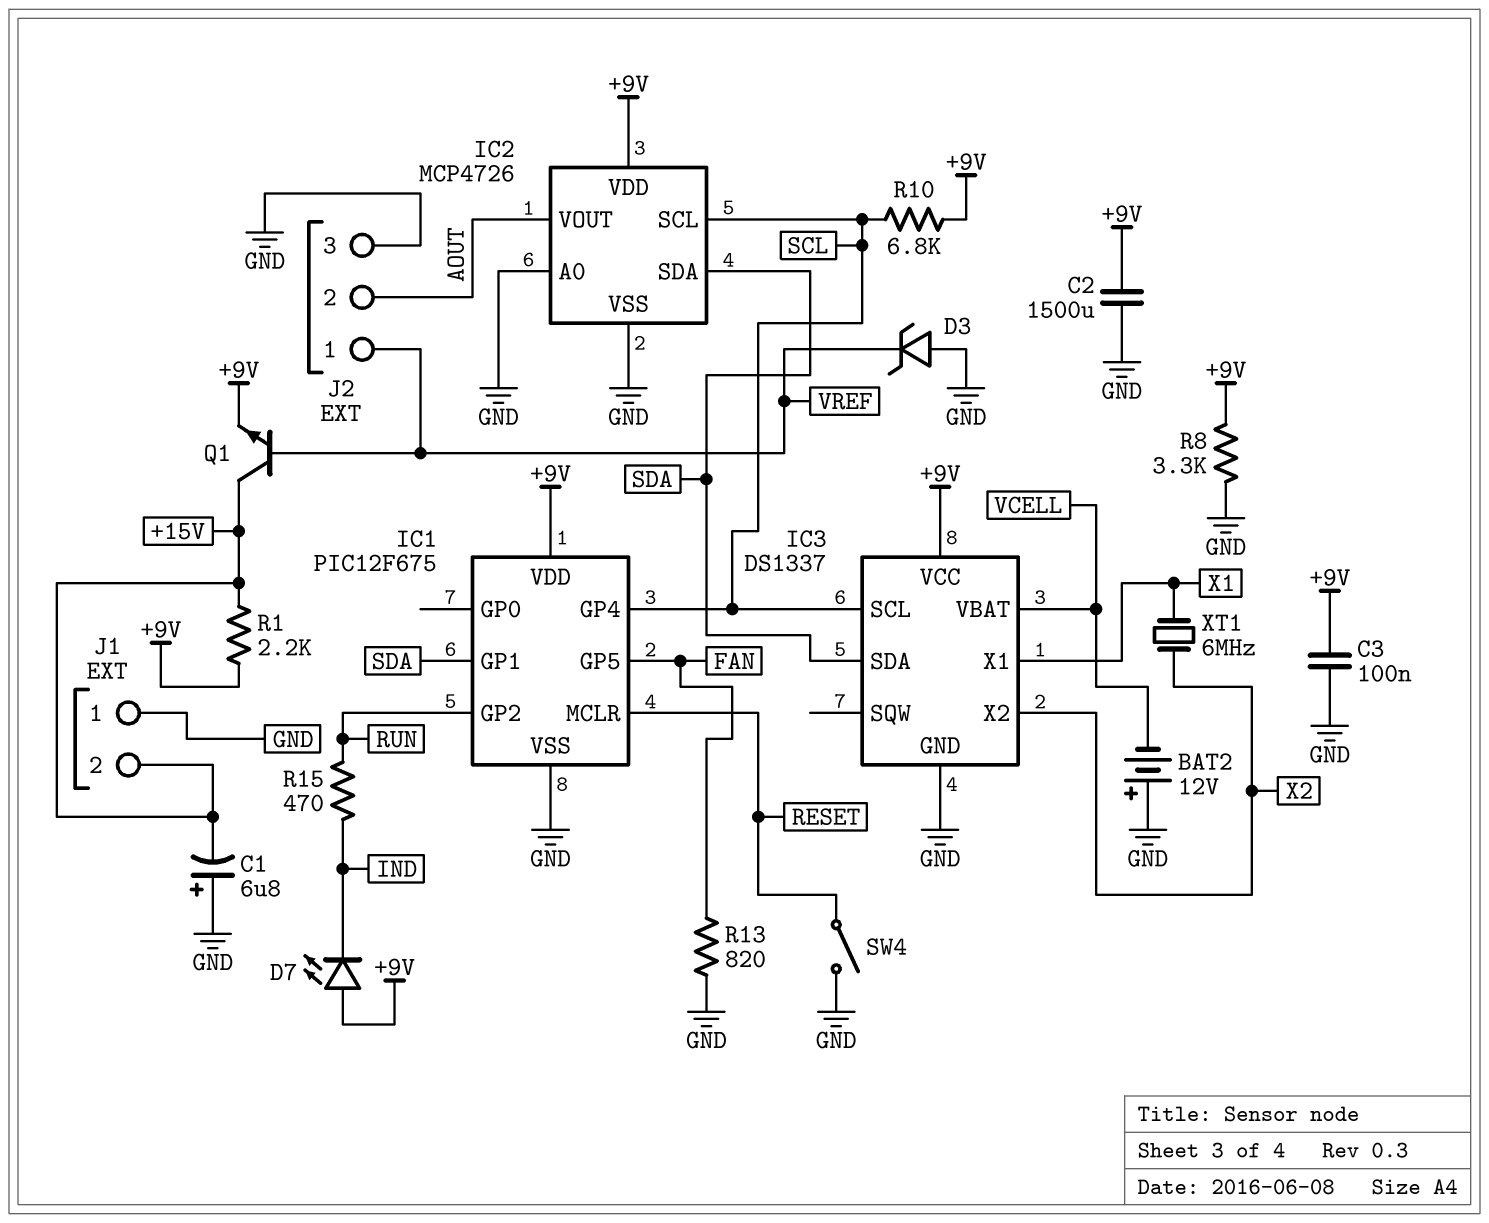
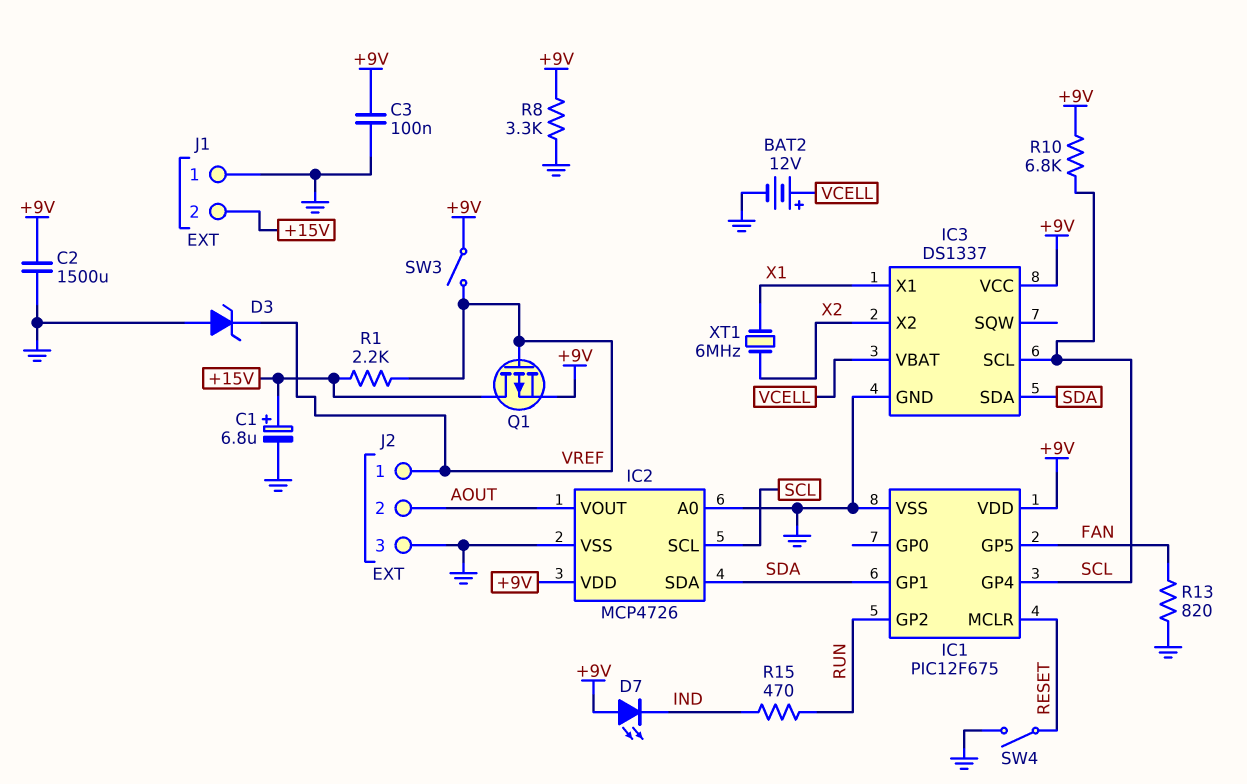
BAT2: 12V (plus GND, minus VCELL) -> 12V (plus VCELL, minus GND)
C1: 6.8uF (plus GND, minus +15V) -> 6.8uF (plus +15V, minus GND)
Q1: NPN (B VREF, C +15V, E +9V) -> PMOS (G VREF, D +15V, S +9V)
R1: 2.2k (+9V, +15V) -> 2.2k (+15V, VREF)
SW3: none -> switch (+9V, VREF)

